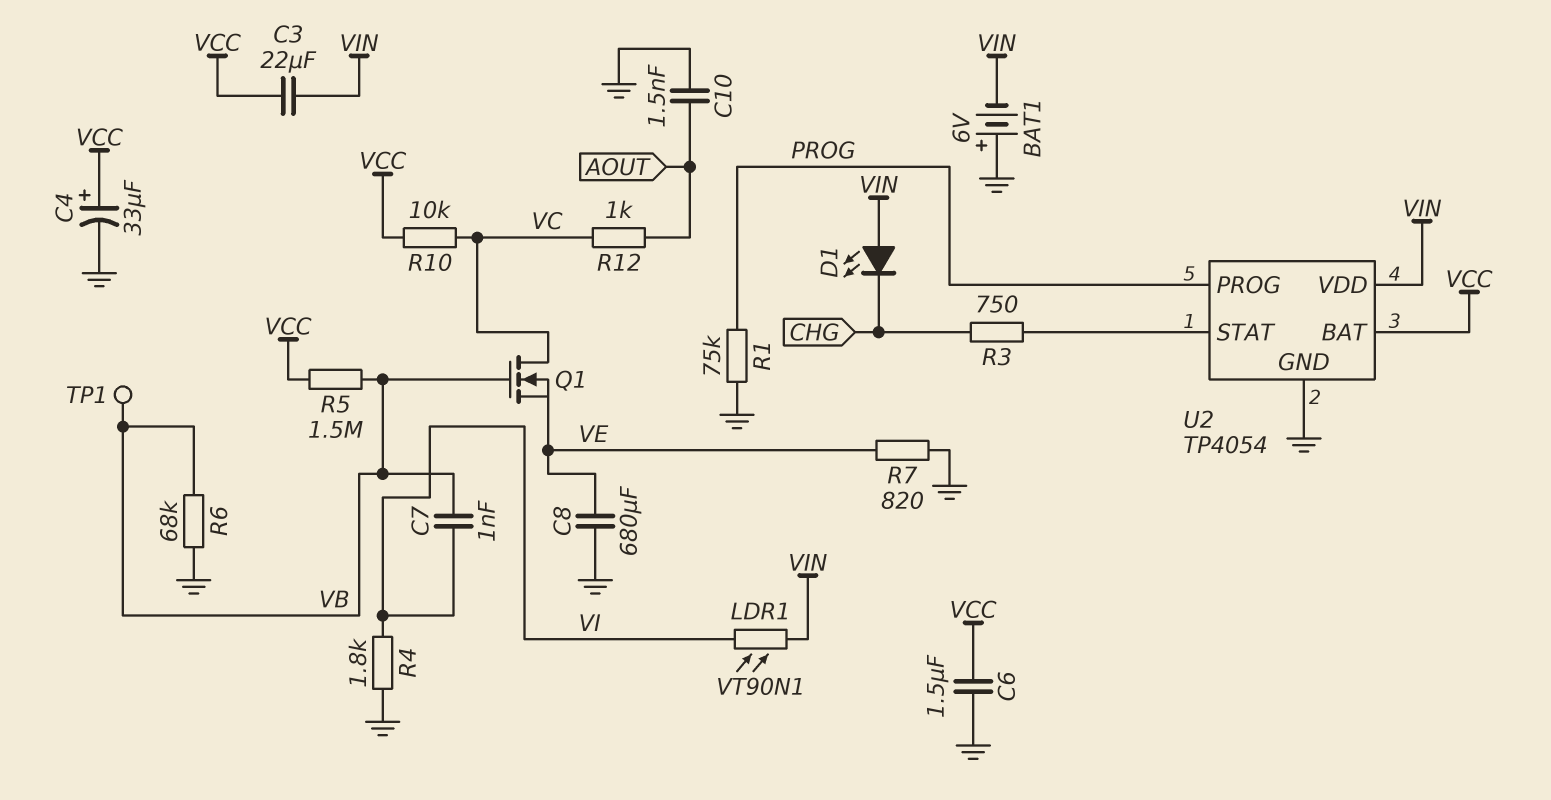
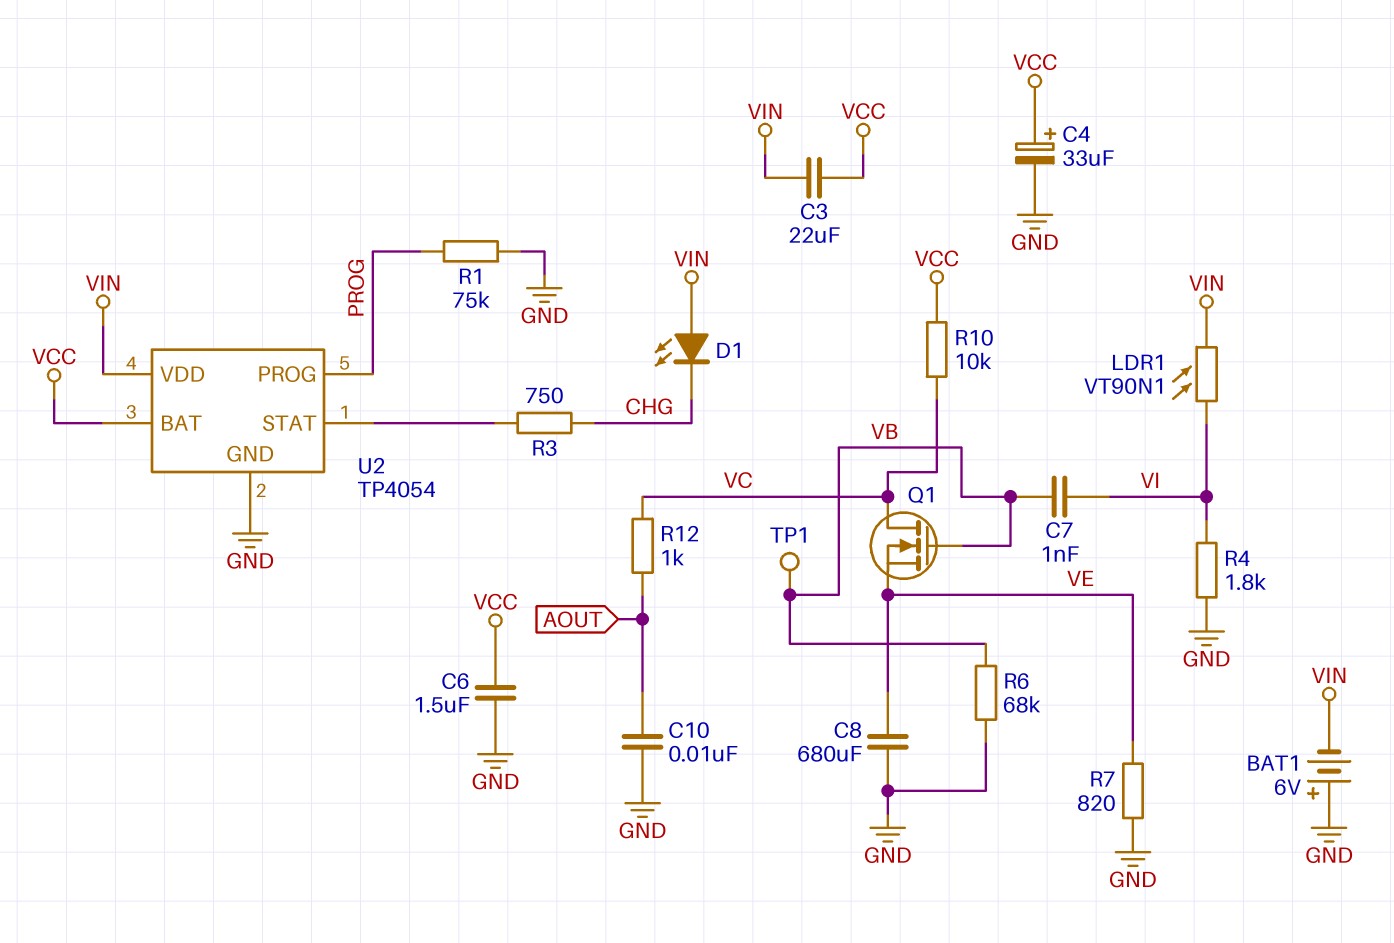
C10: 1.5nF (AOUT, GND) -> 10nF (AOUT, GND)
R5: 1.5M (VB, VCC) -> none

